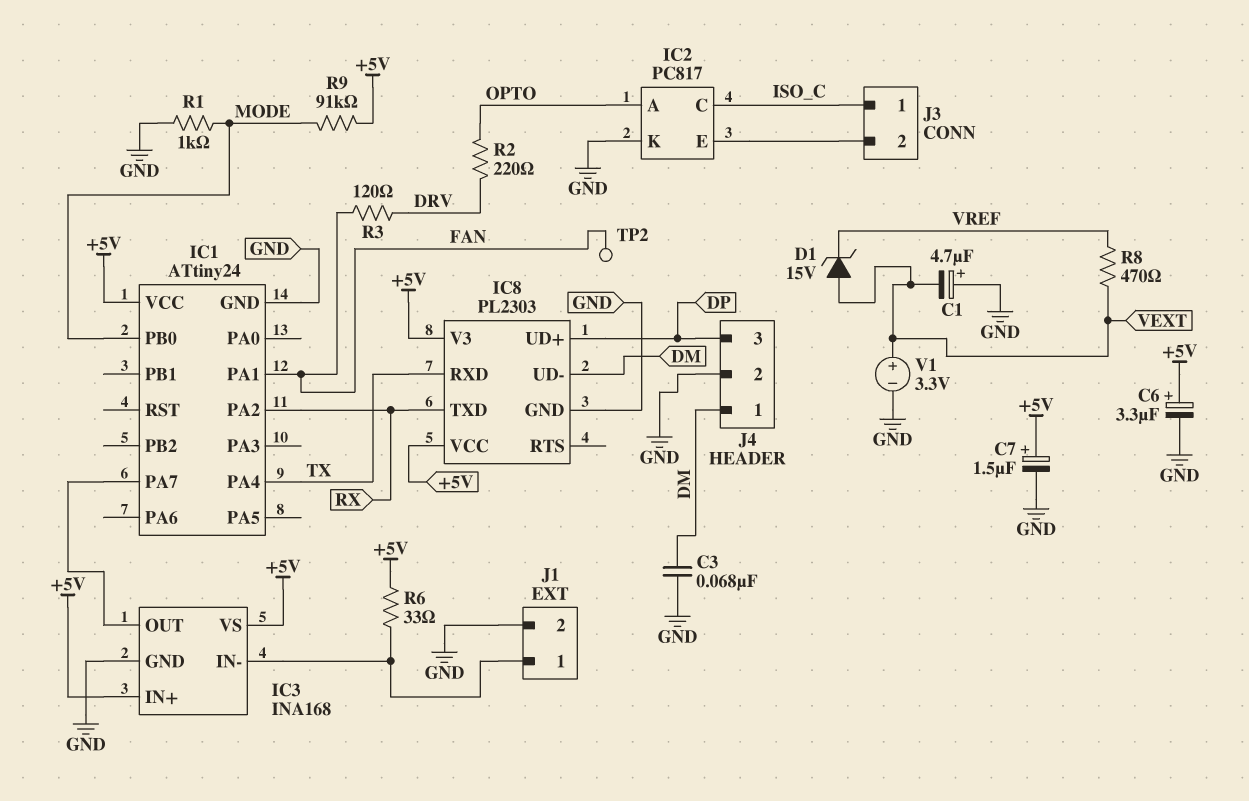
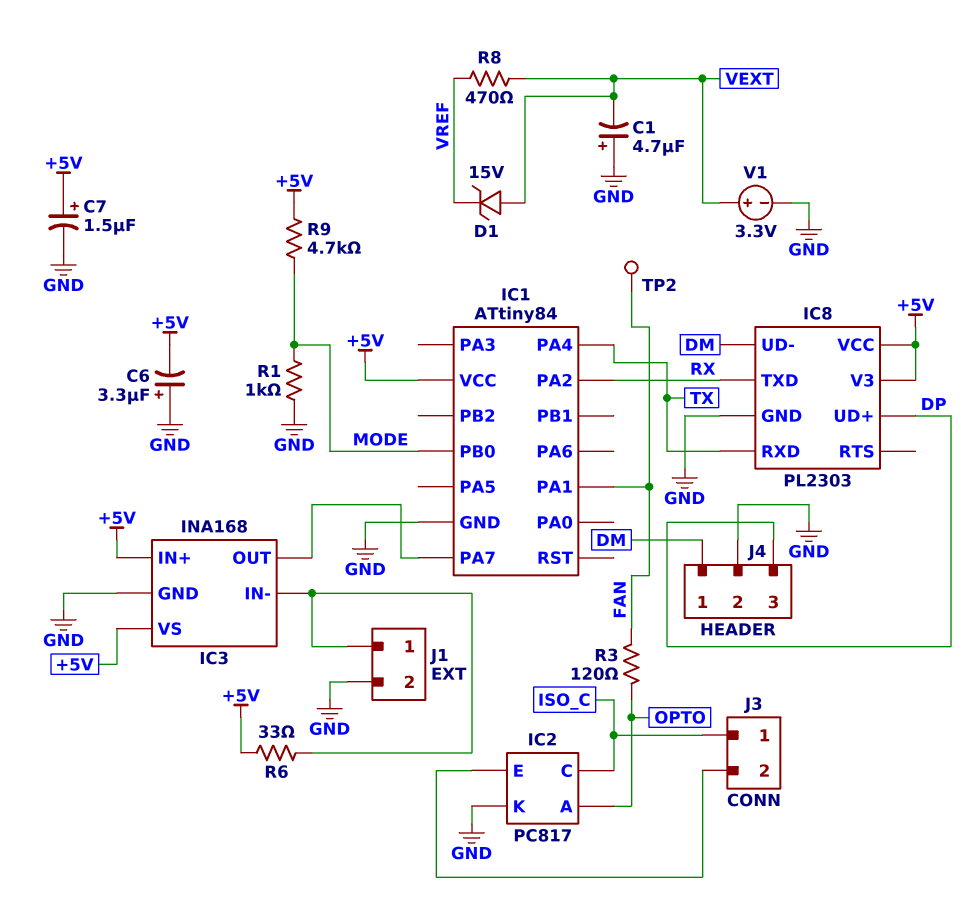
C3: 68nF (DM, GND) -> none
C6: 3.3uF (plus +5V, minus GND) -> 3.3uF (plus GND, minus +5V)
IC1: ATtiny24 -> ATtiny84
R2: 220 (DRV, OPTO) -> none
R3: 120 (DRV, FAN) -> 120 (FAN, OPTO)
R9: 91k (+5V, MODE) -> 4.7k (+5V, MODE)

